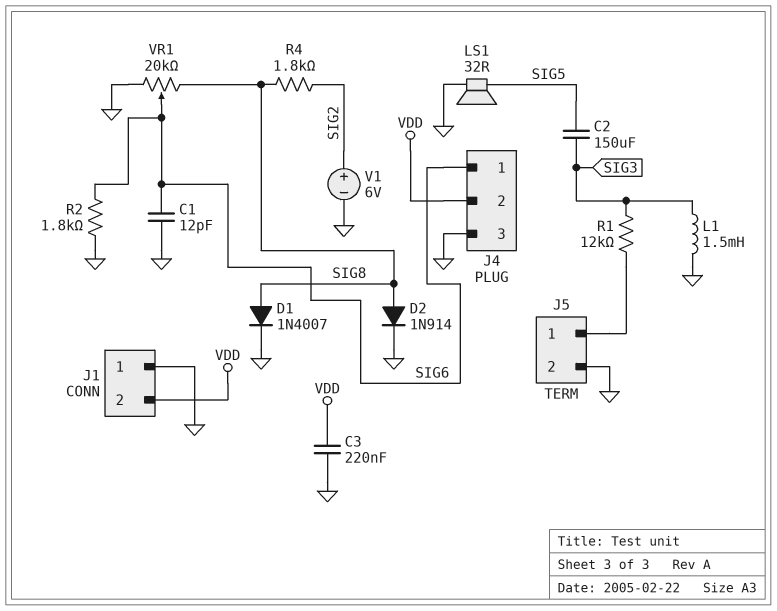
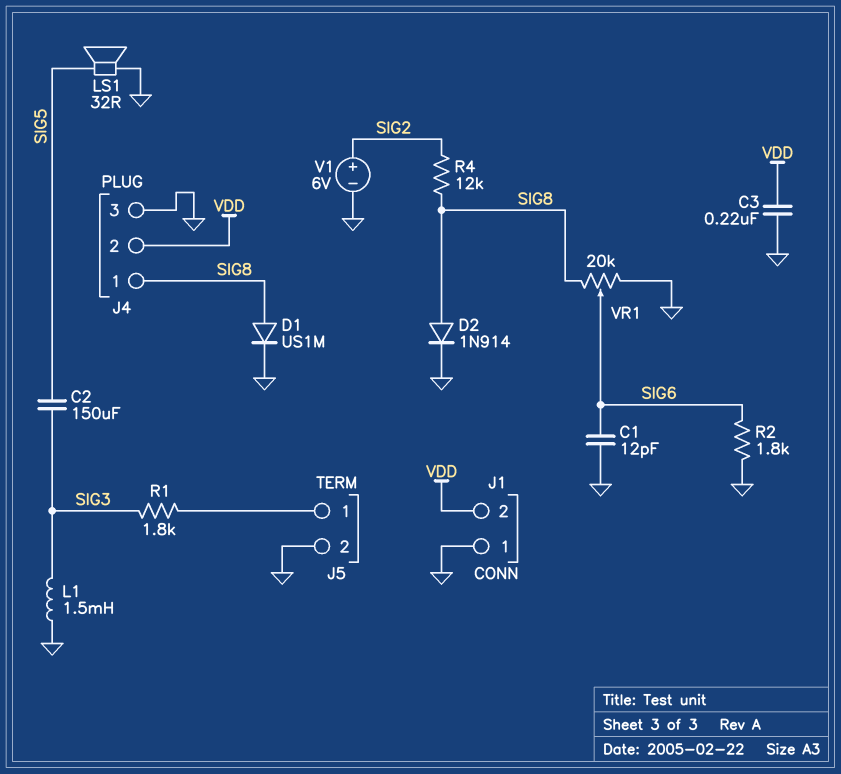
D1: diode 1N4007 (A SIG8, K GND) -> diode US1M (A SIG8, K GND)
J4 pin 1: SIG6 -> SIG8
R1: 12k (J5/1, SIG3) -> 1.8k (J5/1, SIG3)
R4: 1.8k (SIG2, SIG8) -> 12k (SIG2, SIG8)

